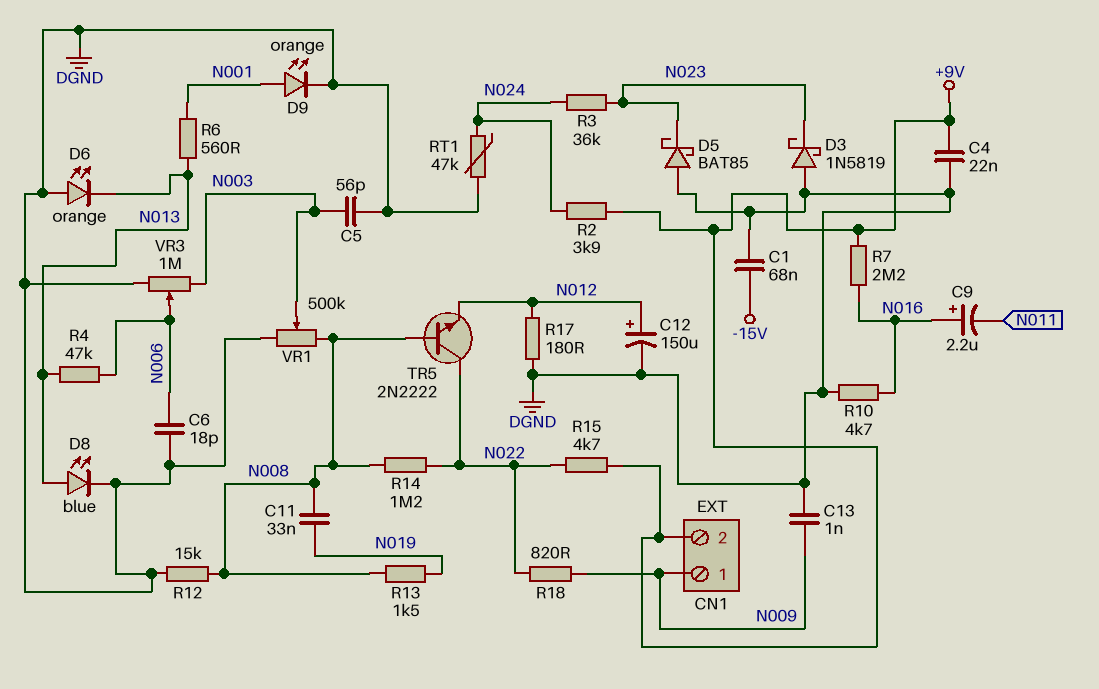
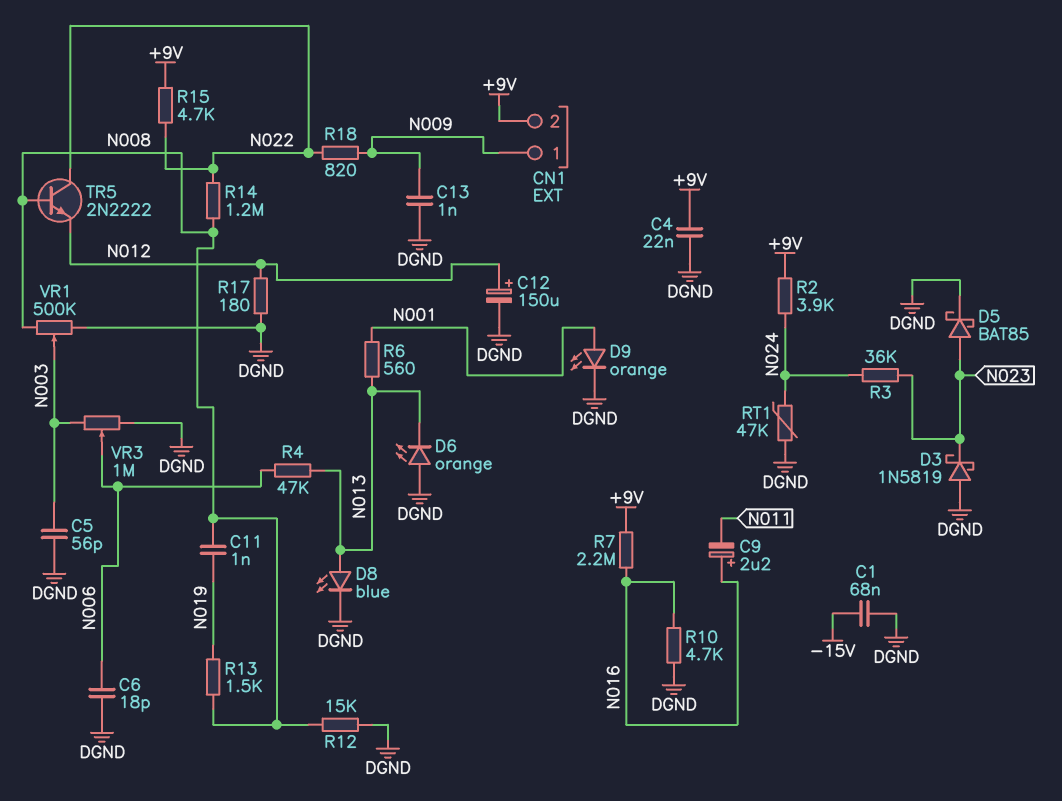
C11: 33nF (N008, N019) -> 1nF (N008, N019)
D5: schottky BAT85 (A DGND, K N023) -> schottky BAT85 (A N023, K DGND)

